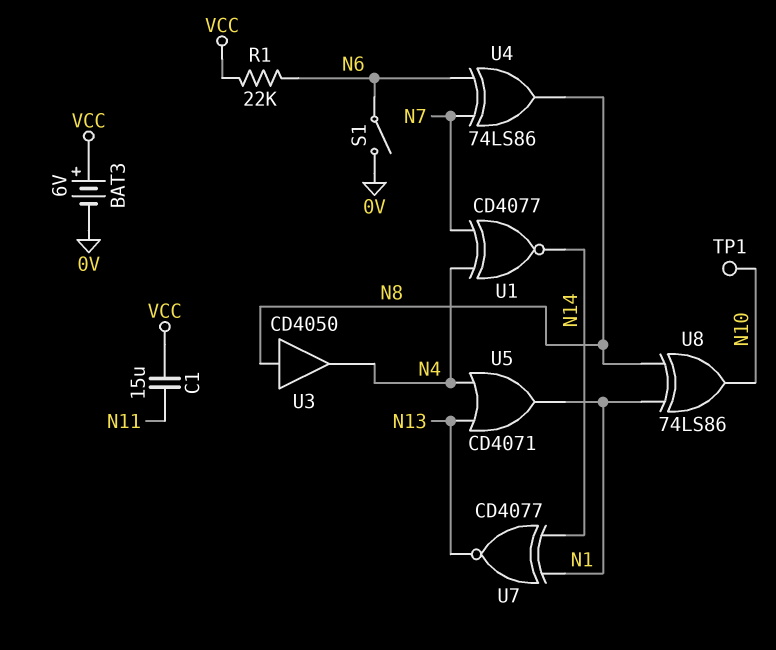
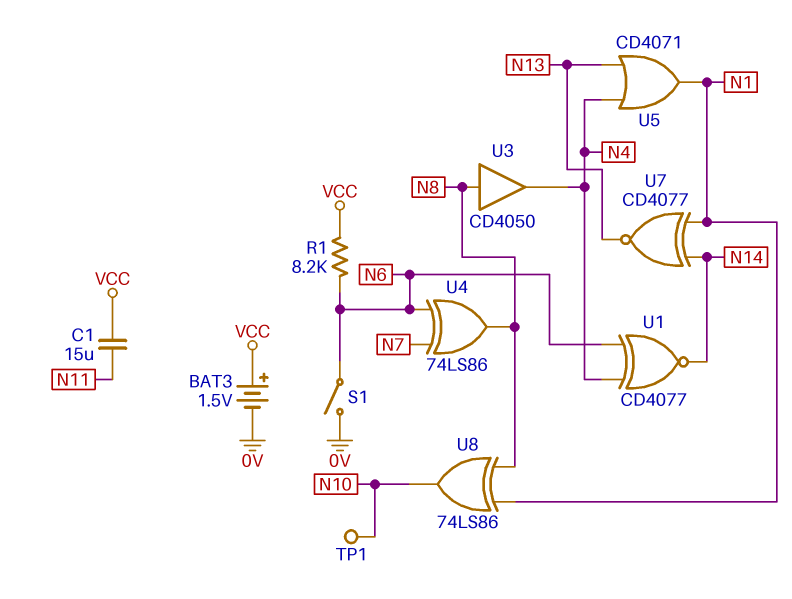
BAT3: 6V (plus VCC, minus 0V) -> 1.5V (plus VCC, minus 0V)
R1: 22k (N6, VCC) -> 8.2k (N6, VCC)
U1: XNOR CD4077 (in N4, in N7, out N14) -> XNOR CD4077 (in N4, in N6, out N14)

